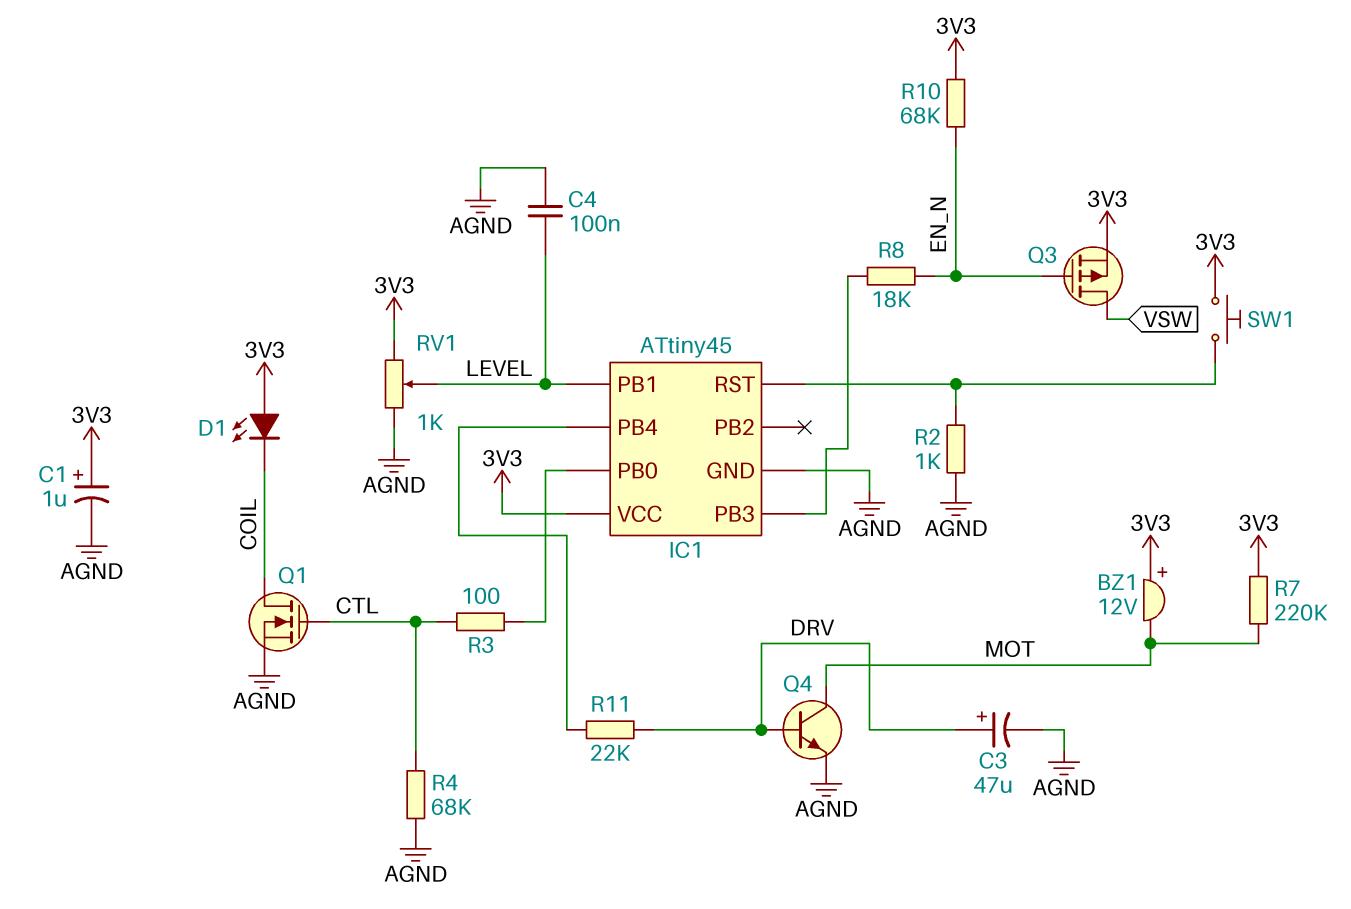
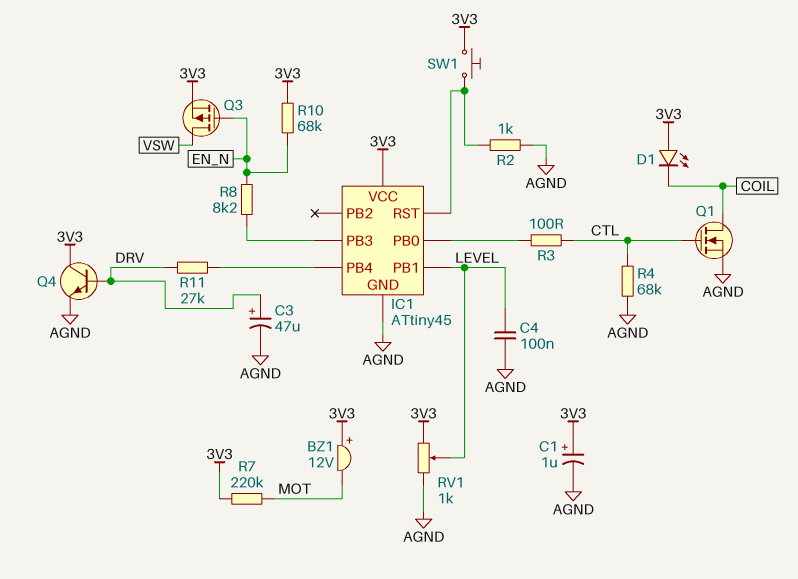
Q4: NPN (B DRV, C MOT, E AGND) -> NPN (B DRV, C 3V3, E AGND)
R8: 18k (EN_N, IC1/PB3) -> 8.2k (EN_N, IC1/PB3)
R11: 22k (DRV, IC1/PB4) -> 27k (DRV, IC1/PB4)

